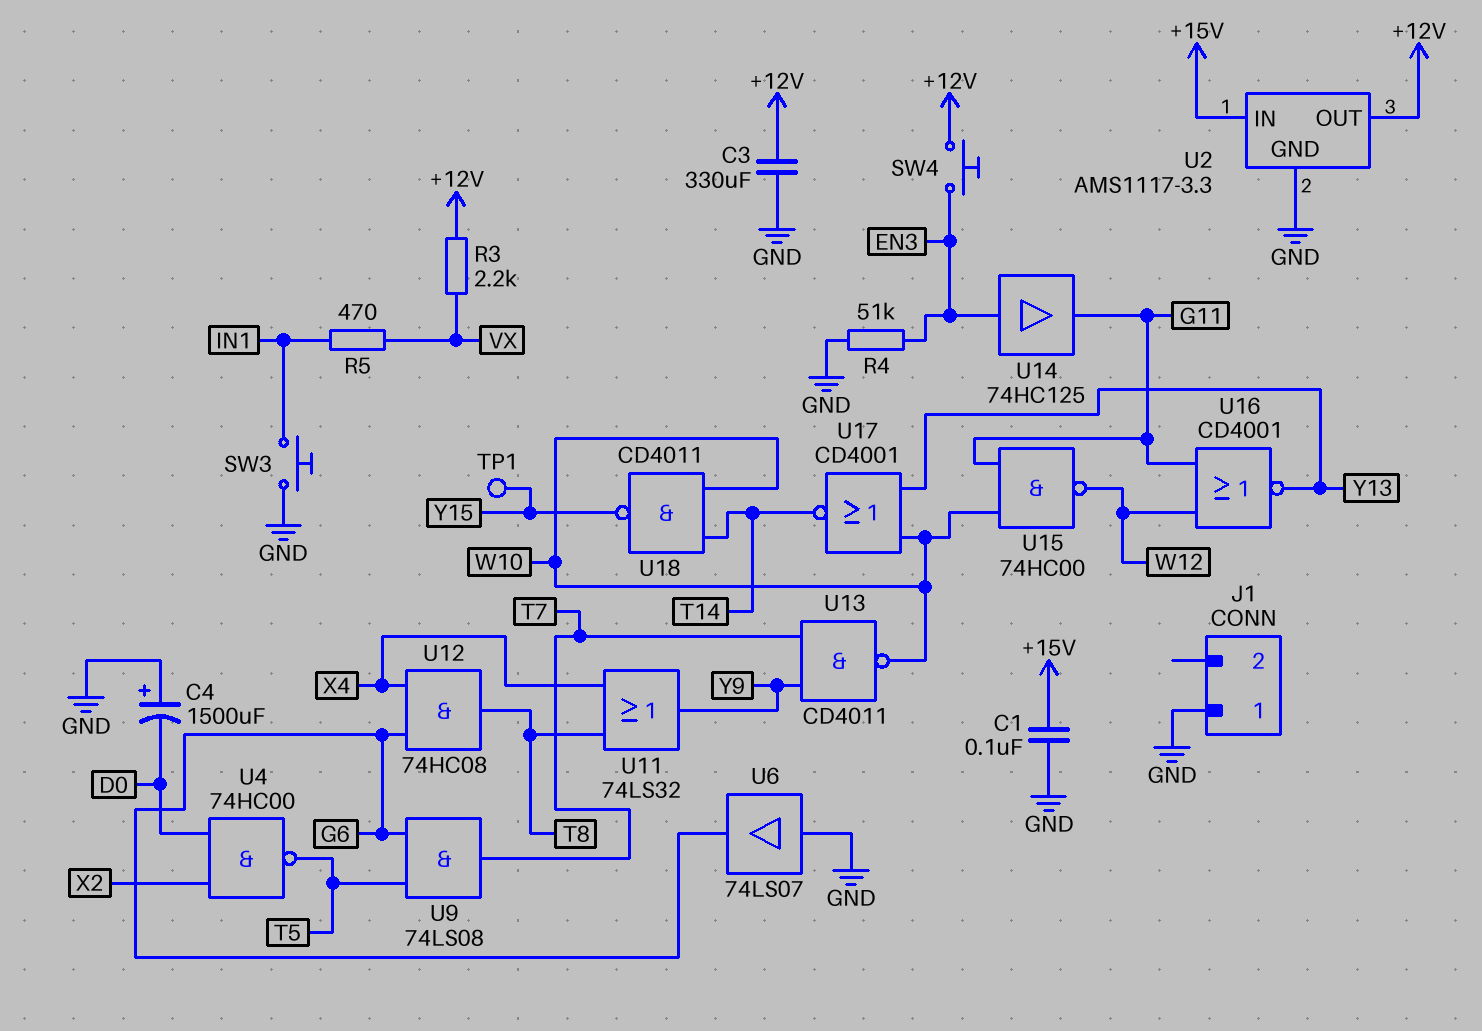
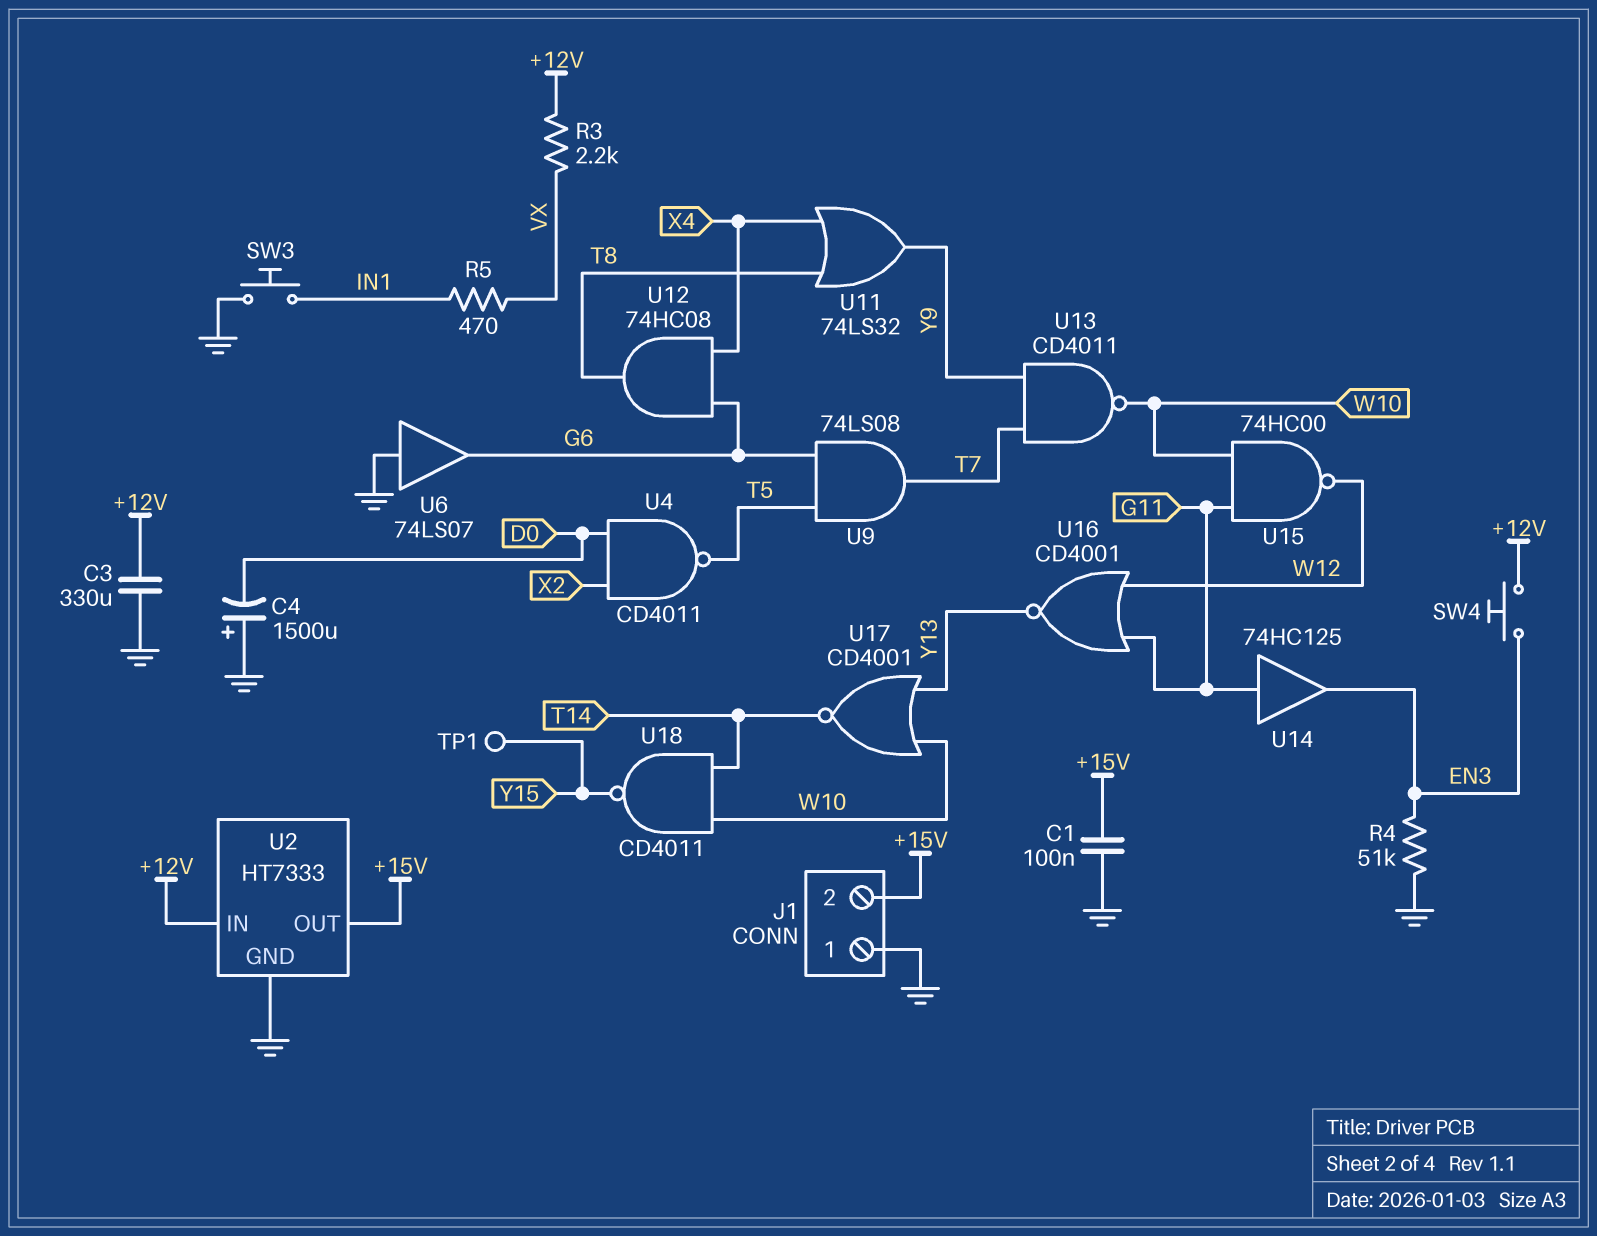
J1 pin 2: none -> +15V
U2: AMS1117-3.3 -> HT7333
U2 pin IN: +15V -> +12V
U2 pin OUT: +12V -> +15V
U4: NAND 74HC00 (in D0, in X2, out T5) -> NAND CD4011 (in D0, in X2, out T5)
U14: buffer 74HC125 (in EN3, out G11) -> buffer 74HC125 (in G11, out EN3)

